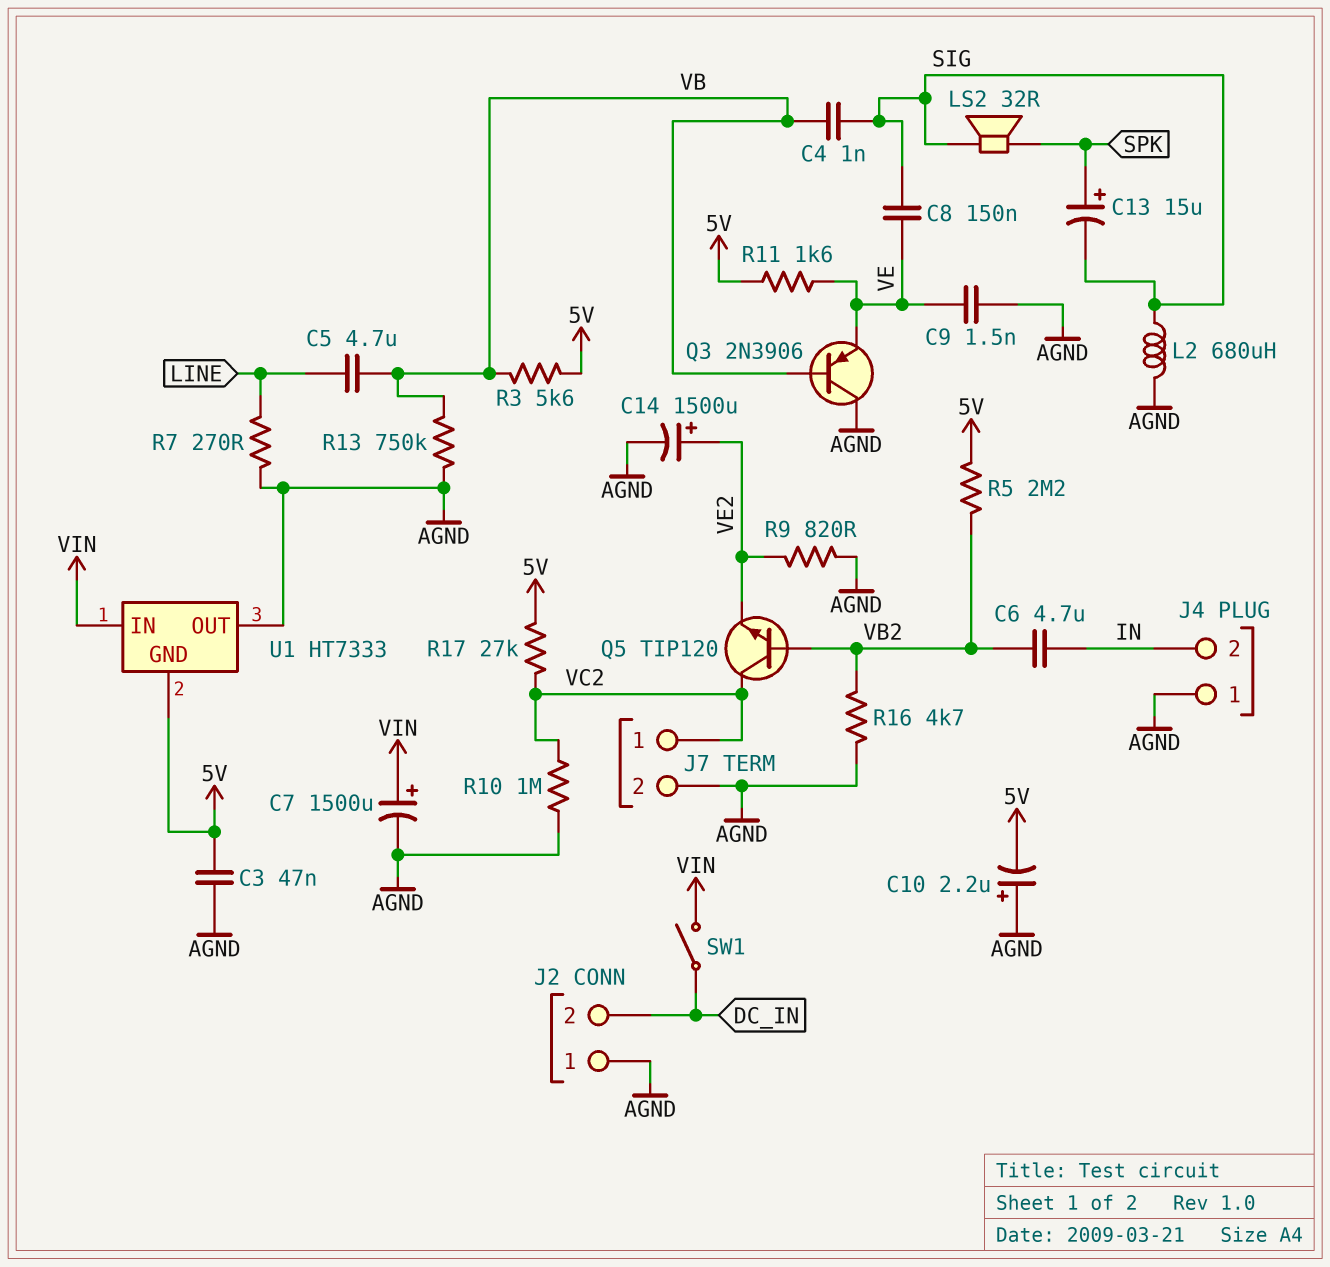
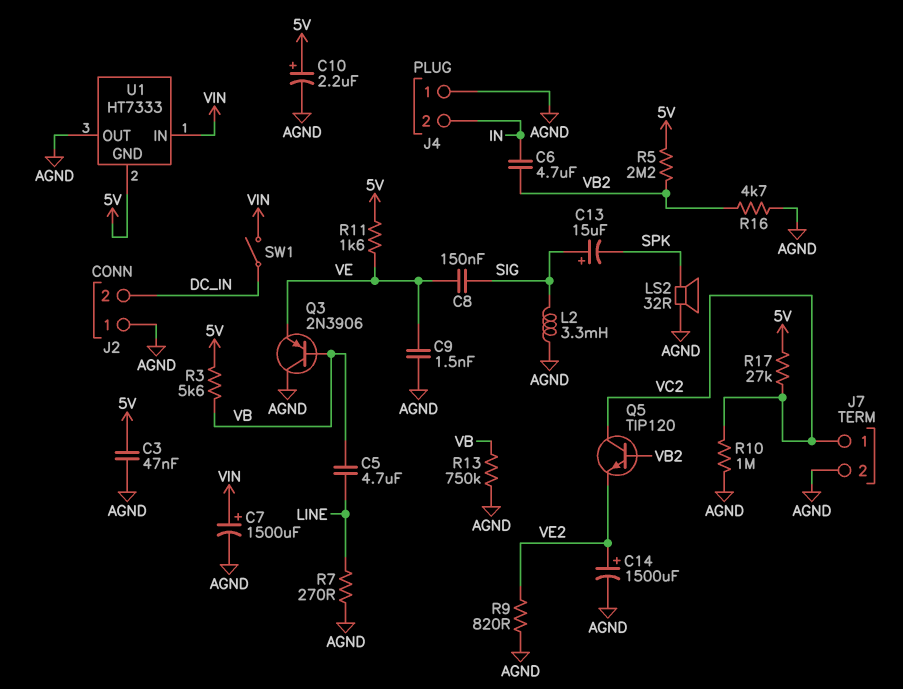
C4: 1nF (SIG, VB) -> none
C10: 2.2uF (plus AGND, minus 5V) -> 2.2uF (plus 5V, minus AGND)
C13: 15uF (plus SPK, minus SIG) -> 15uF (plus SIG, minus SPK)
L2: 680uH (AGND, SIG) -> 3.3mH (AGND, SIG)
LS2: speaker 32R (SIG, SPK) -> speaker 32R (AGND, SPK)

